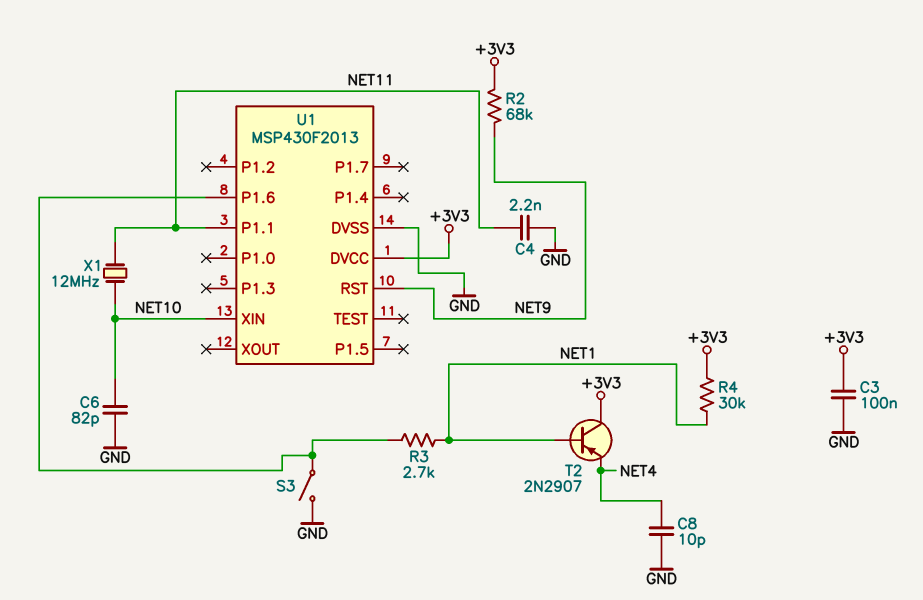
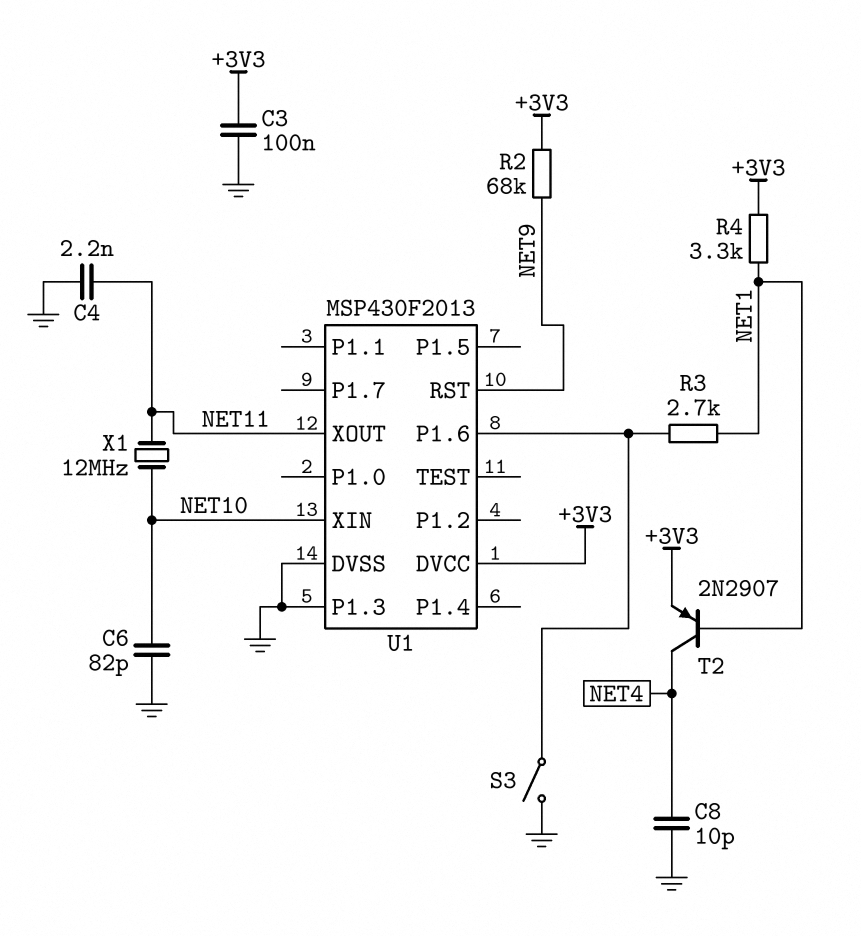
R4: 30k (+3V3, NET1) -> 3.3k (+3V3, NET1)
T2: PNP 2N2907 (B NET1, C +3V3, E NET4) -> PNP 2N2907 (B NET1, C NET4, E +3V3)
U1 pin P1.1: NET11 -> none
U1 pin P1.3: none -> GND
U1 pin XOUT: none -> NET11

